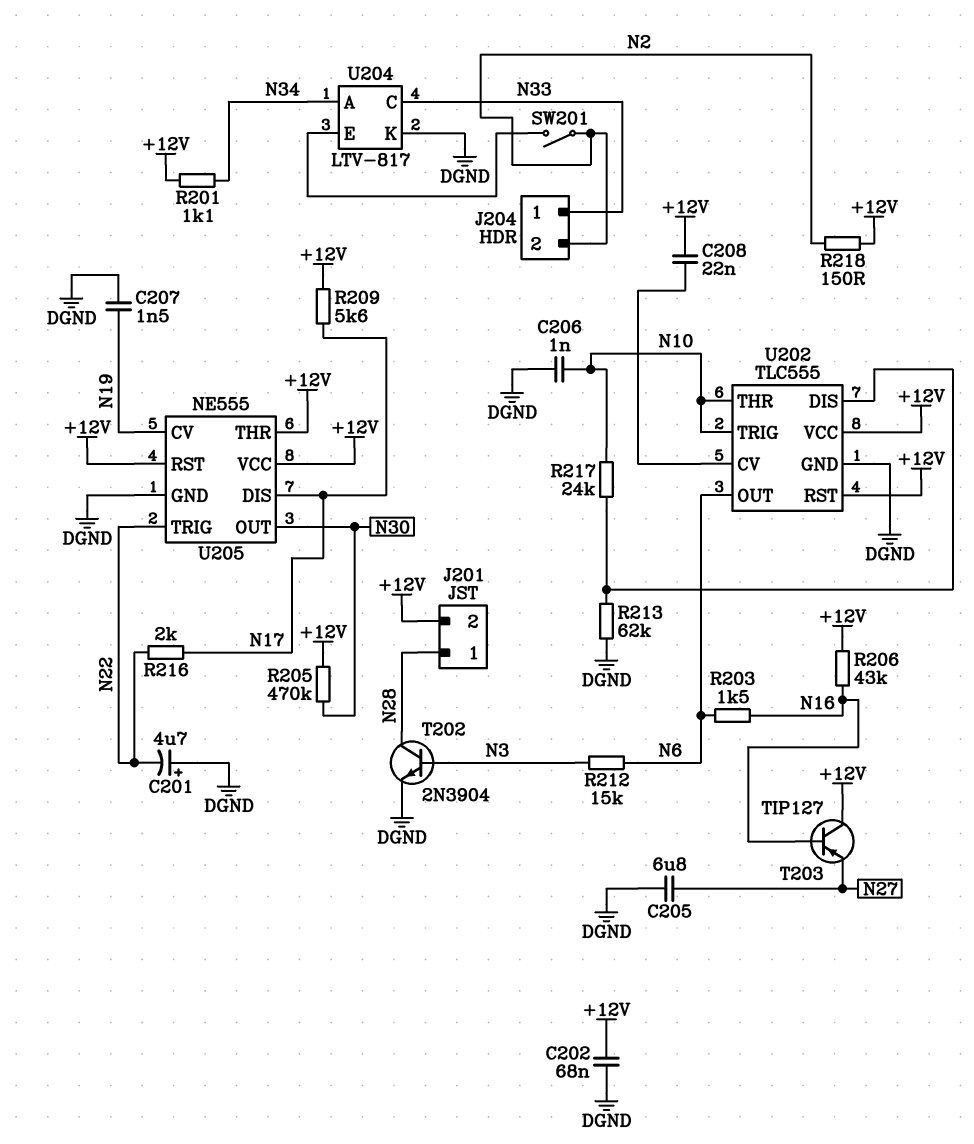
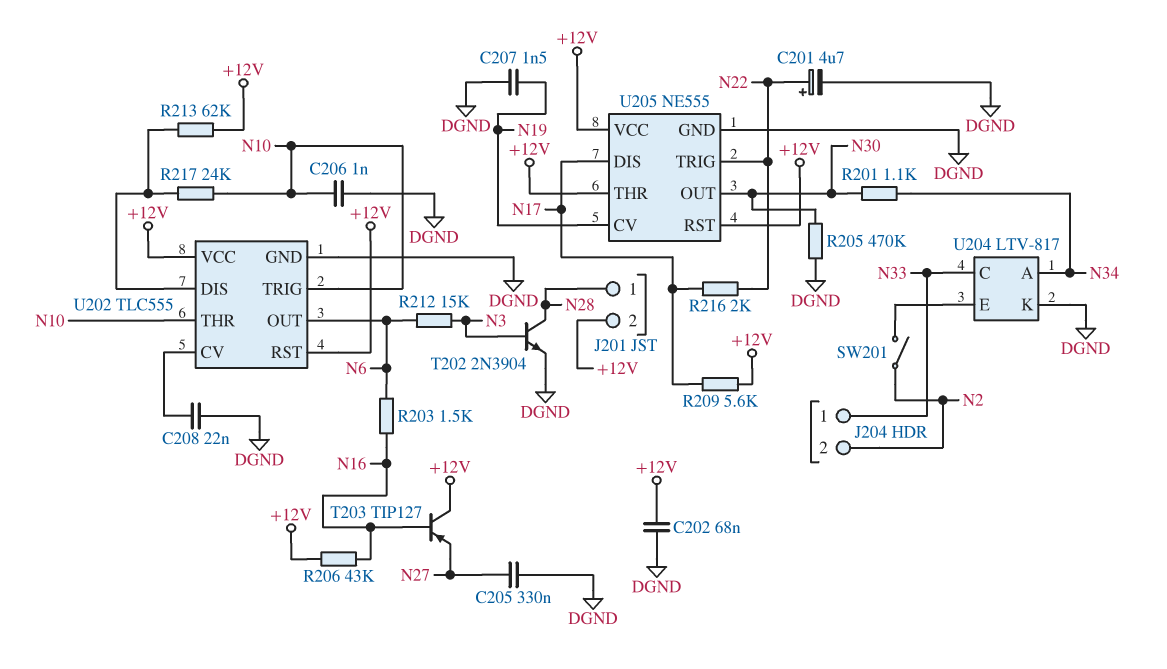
C201: 4.7uF (plus DGND, minus N22) -> 4.7uF (plus N22, minus DGND)
C205: 6.8uF (DGND, N27) -> 330nF (DGND, N27)
C208: 22nF (+12V, U202/CV) -> 22nF (DGND, U202/CV)
R201: 1.1k (+12V, N34) -> 1.1k (N30, N34)
R205: 470k (+12V, N30) -> 470k (DGND, N30)
R213: 62k (DGND, U202/DIS) -> 62k (+12V, U202/DIS)
R218: 150 (+12V, N2) -> none

